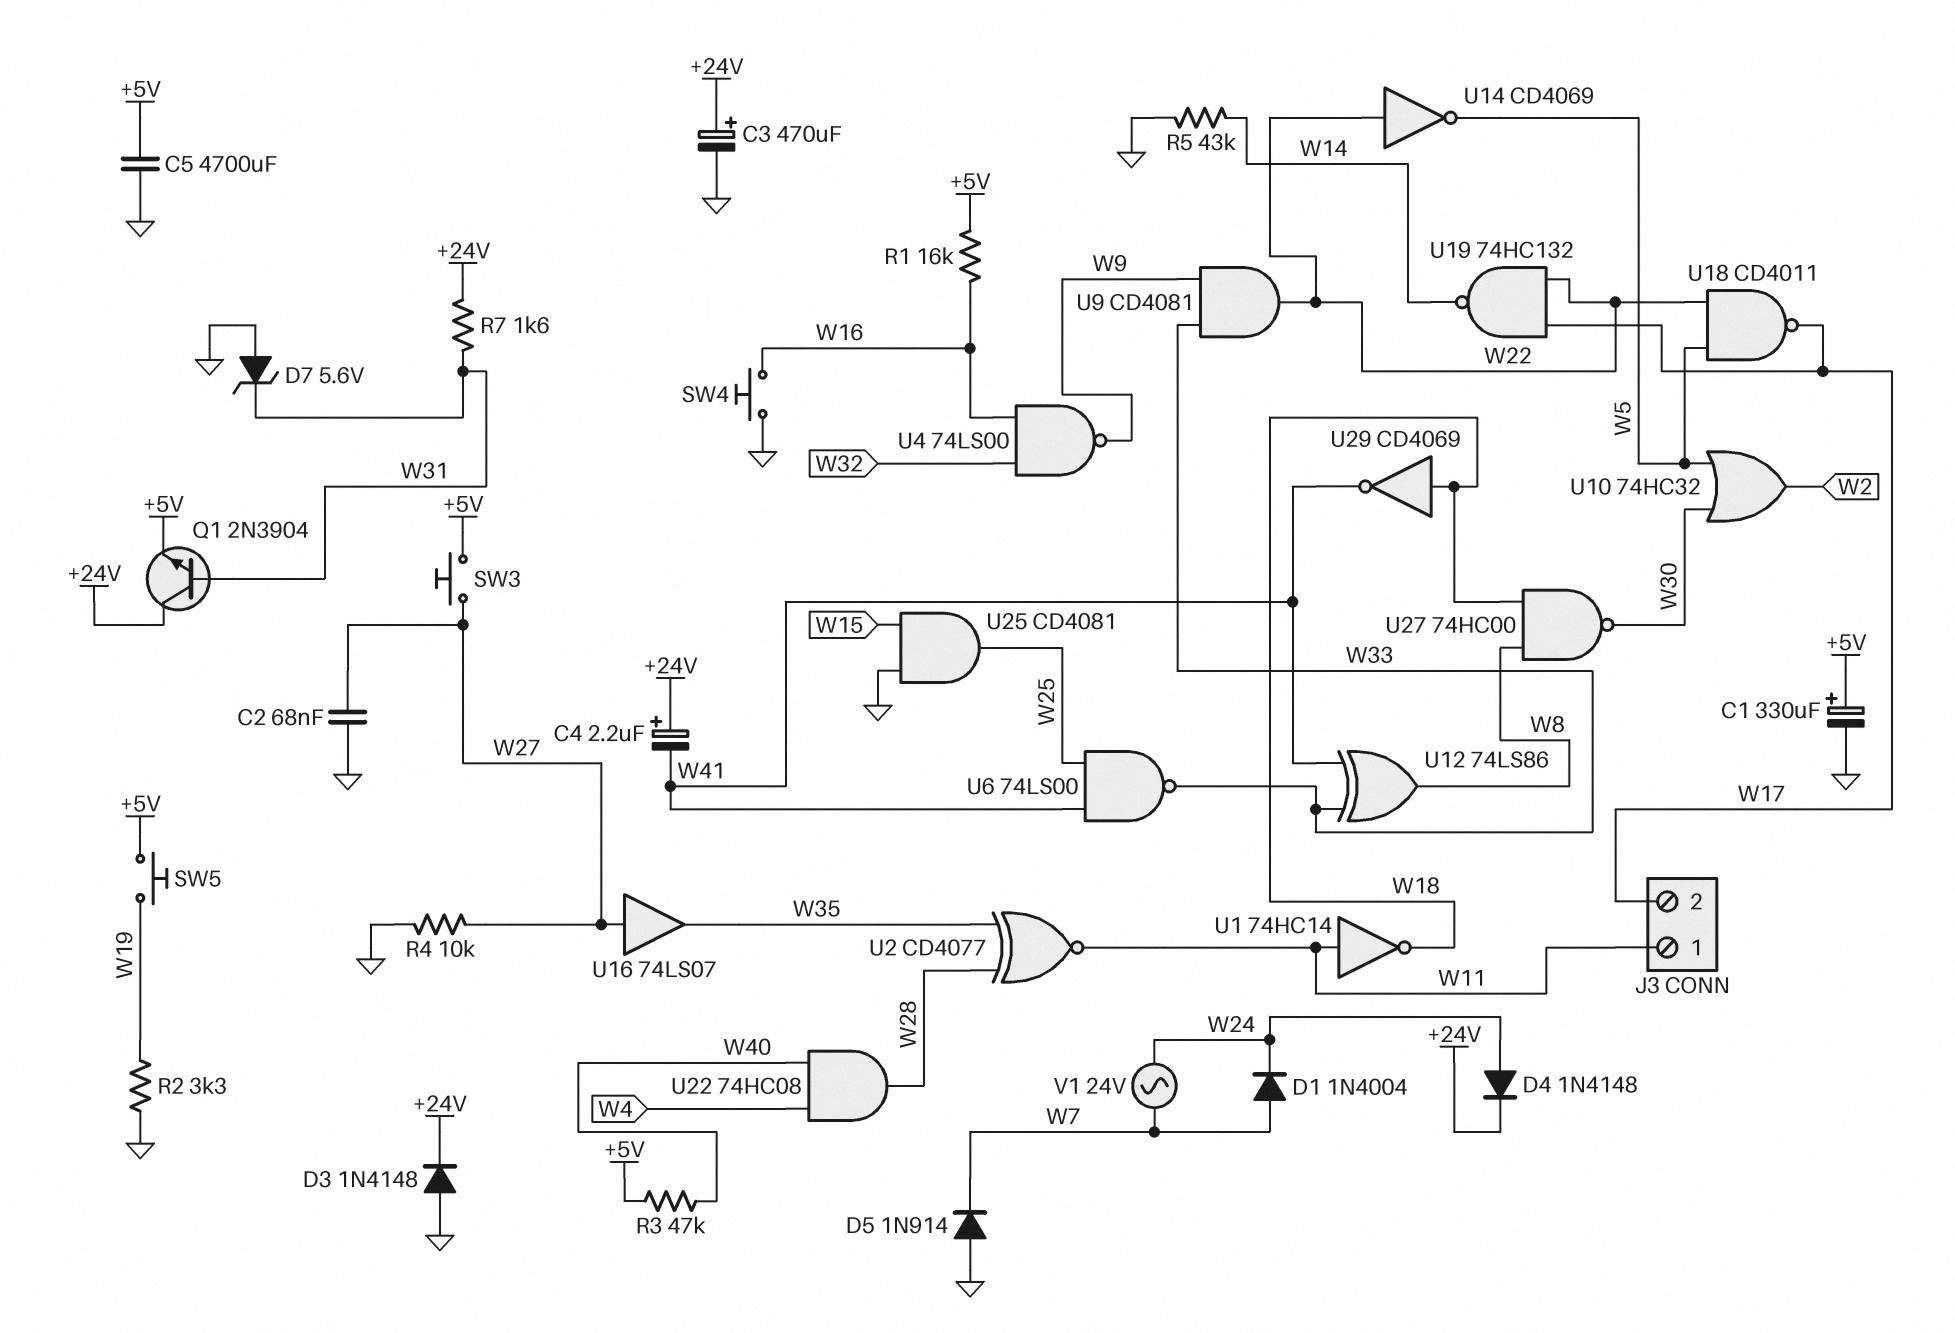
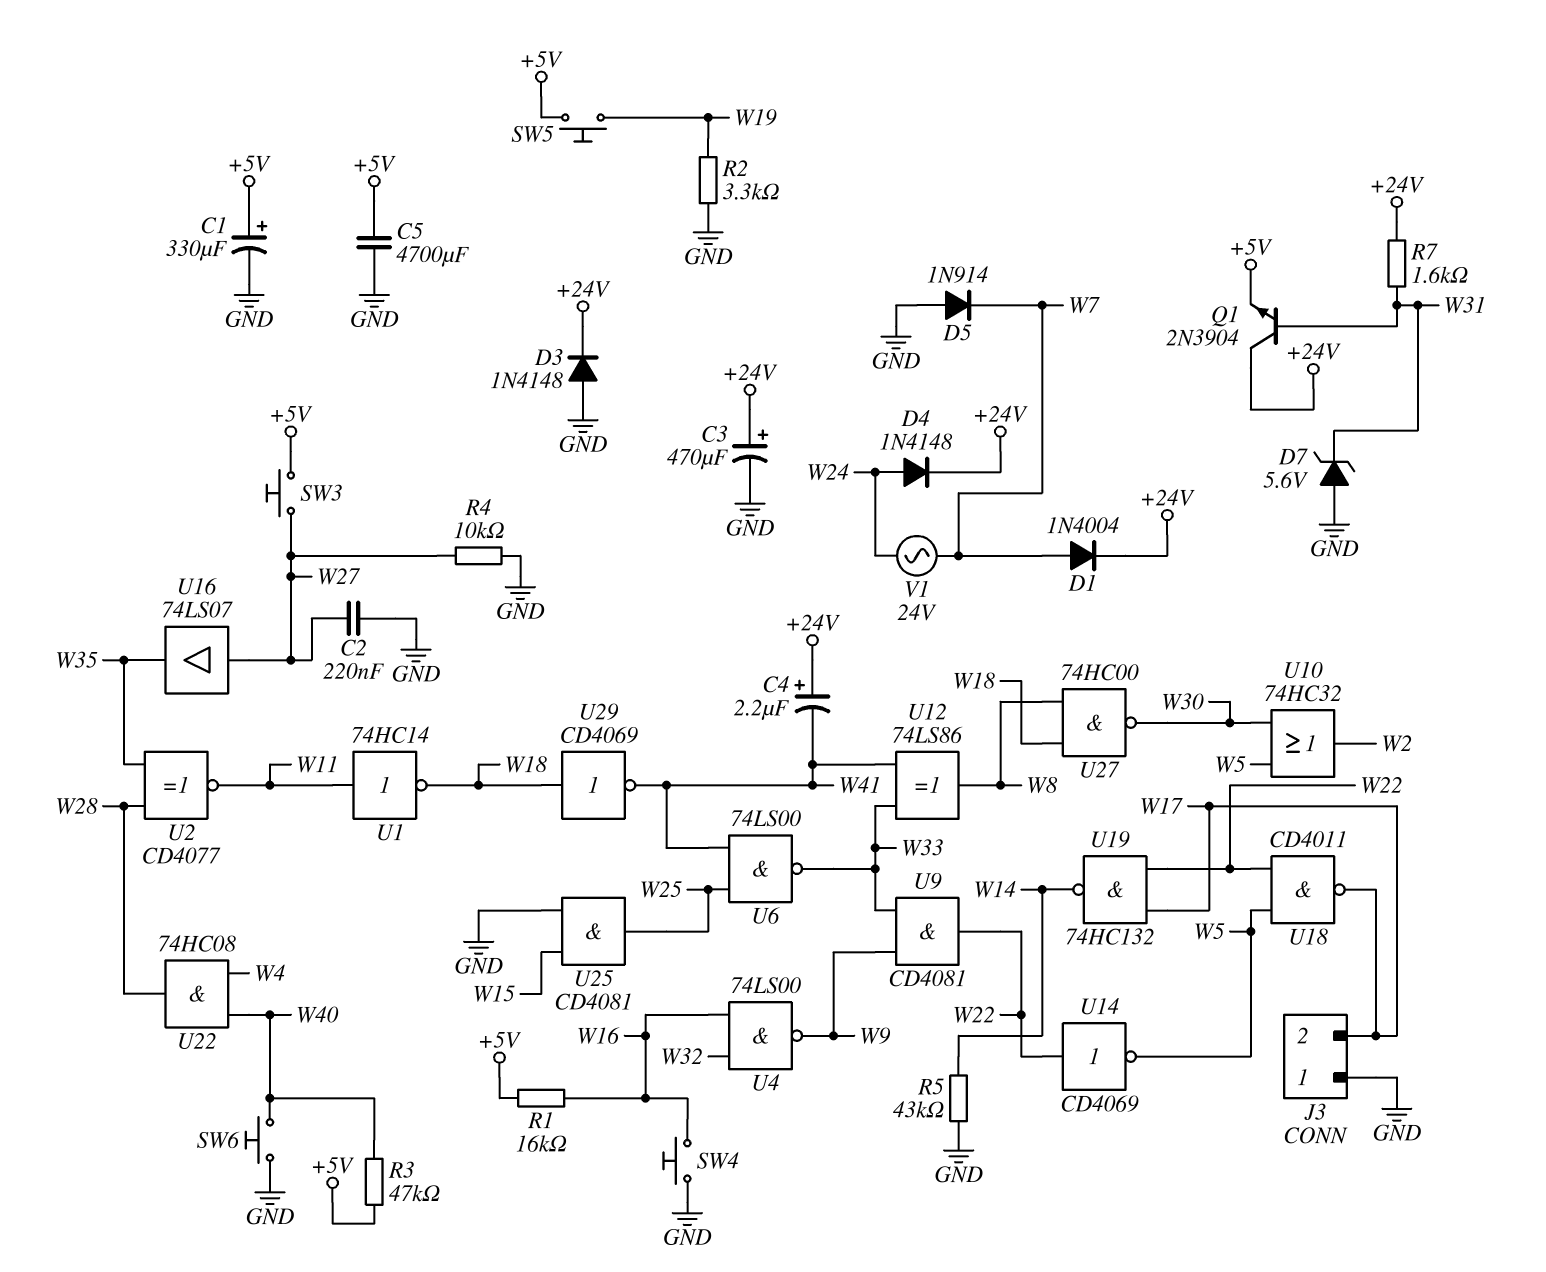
C2: 68nF (GND, W27) -> 220nF (GND, W27)
D1: diode 1N4004 (A W7, K W24) -> diode 1N4004 (A W7, K +24V)
J3 pin 1: W11 -> GND
SW6: none -> button (GND, W40)

